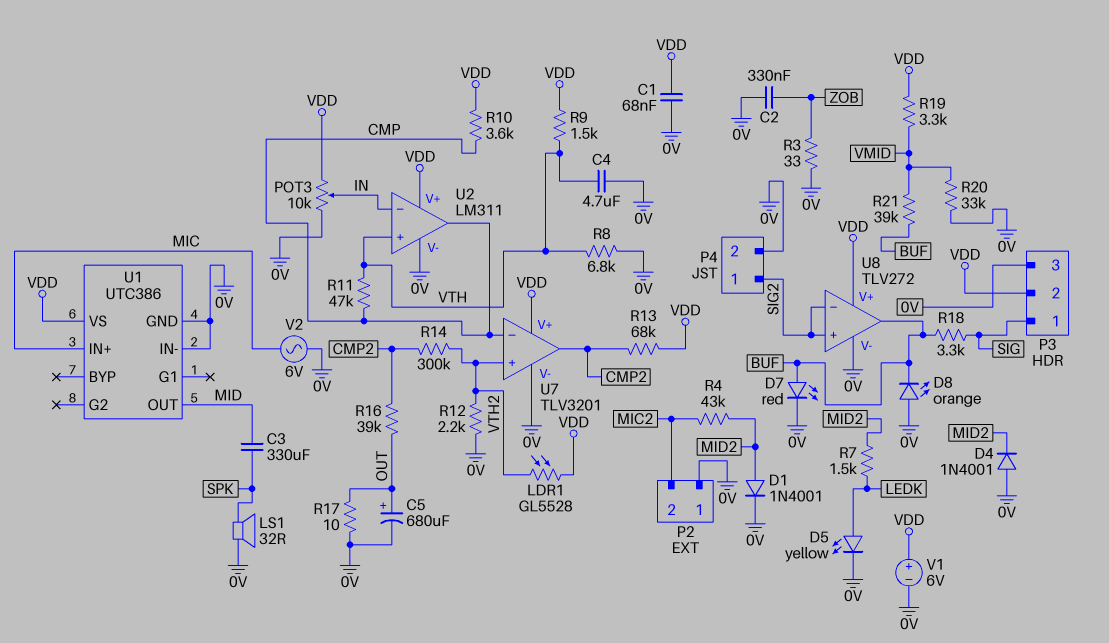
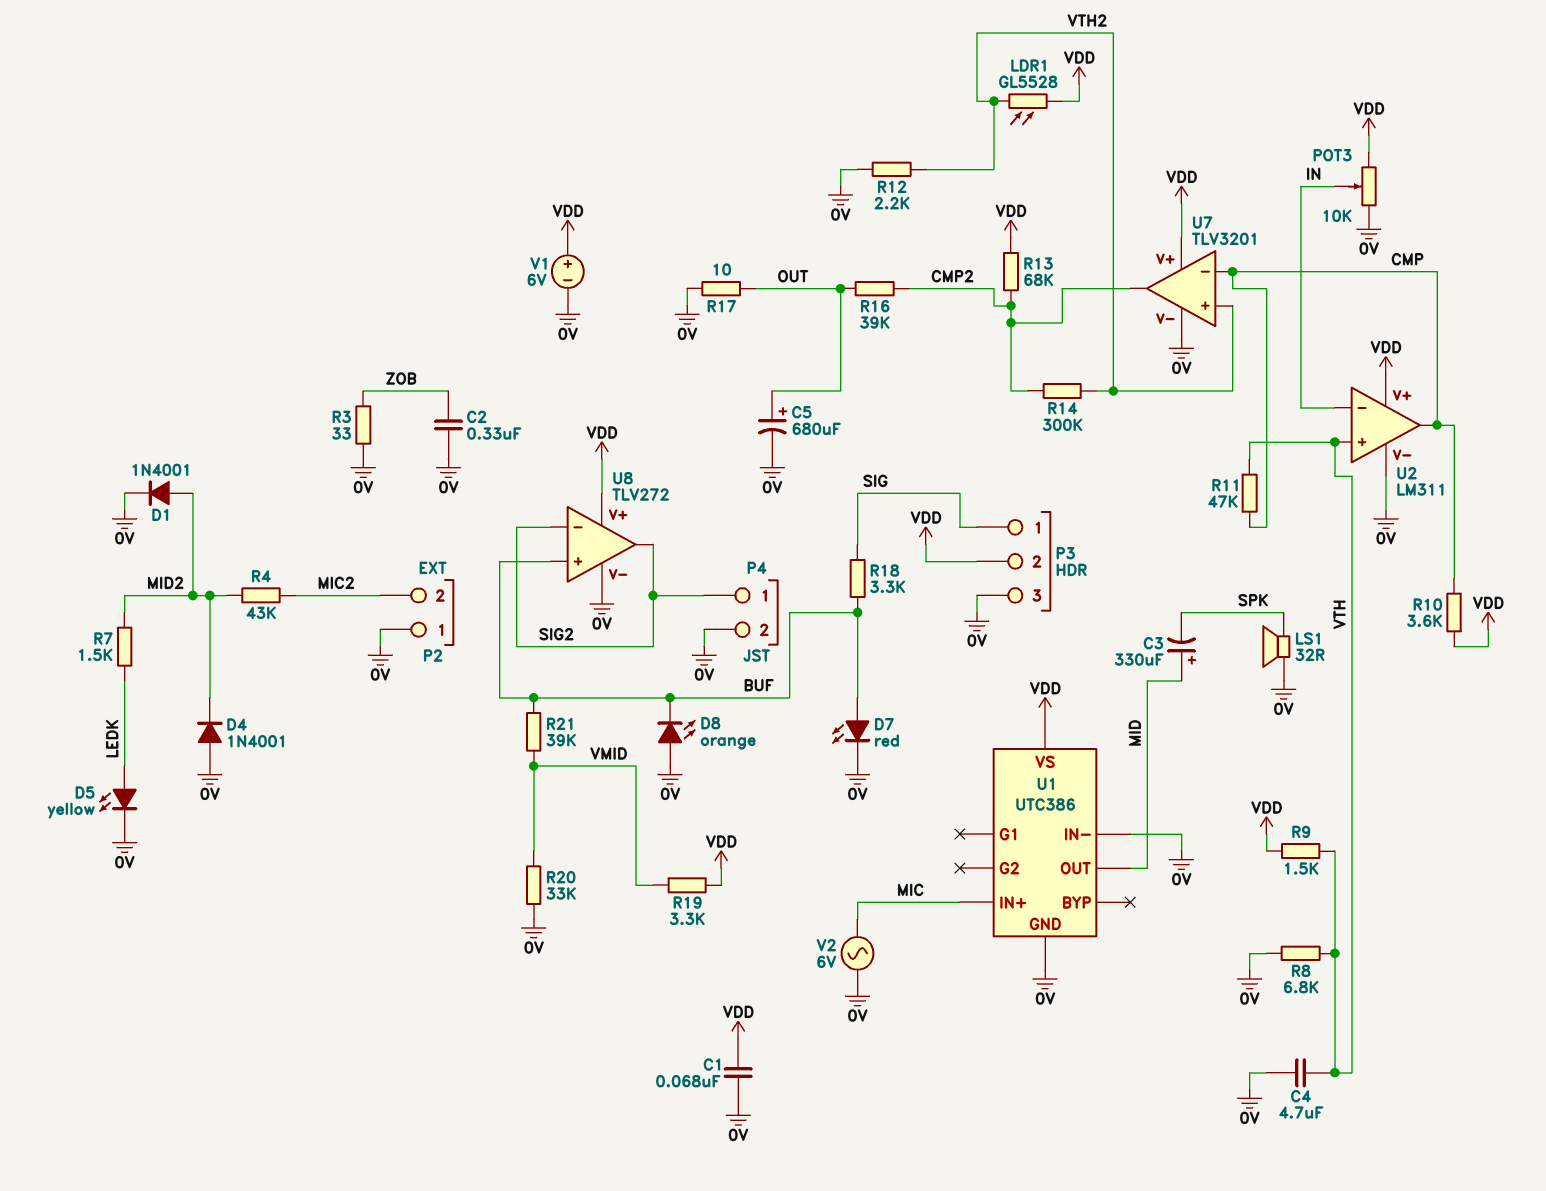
C3: 330uF (MID, SPK) -> 330uF (plus MID, minus SPK)
U8 pin in+: SIG2 -> BUF
U8 pin out: BUF -> SIG2

